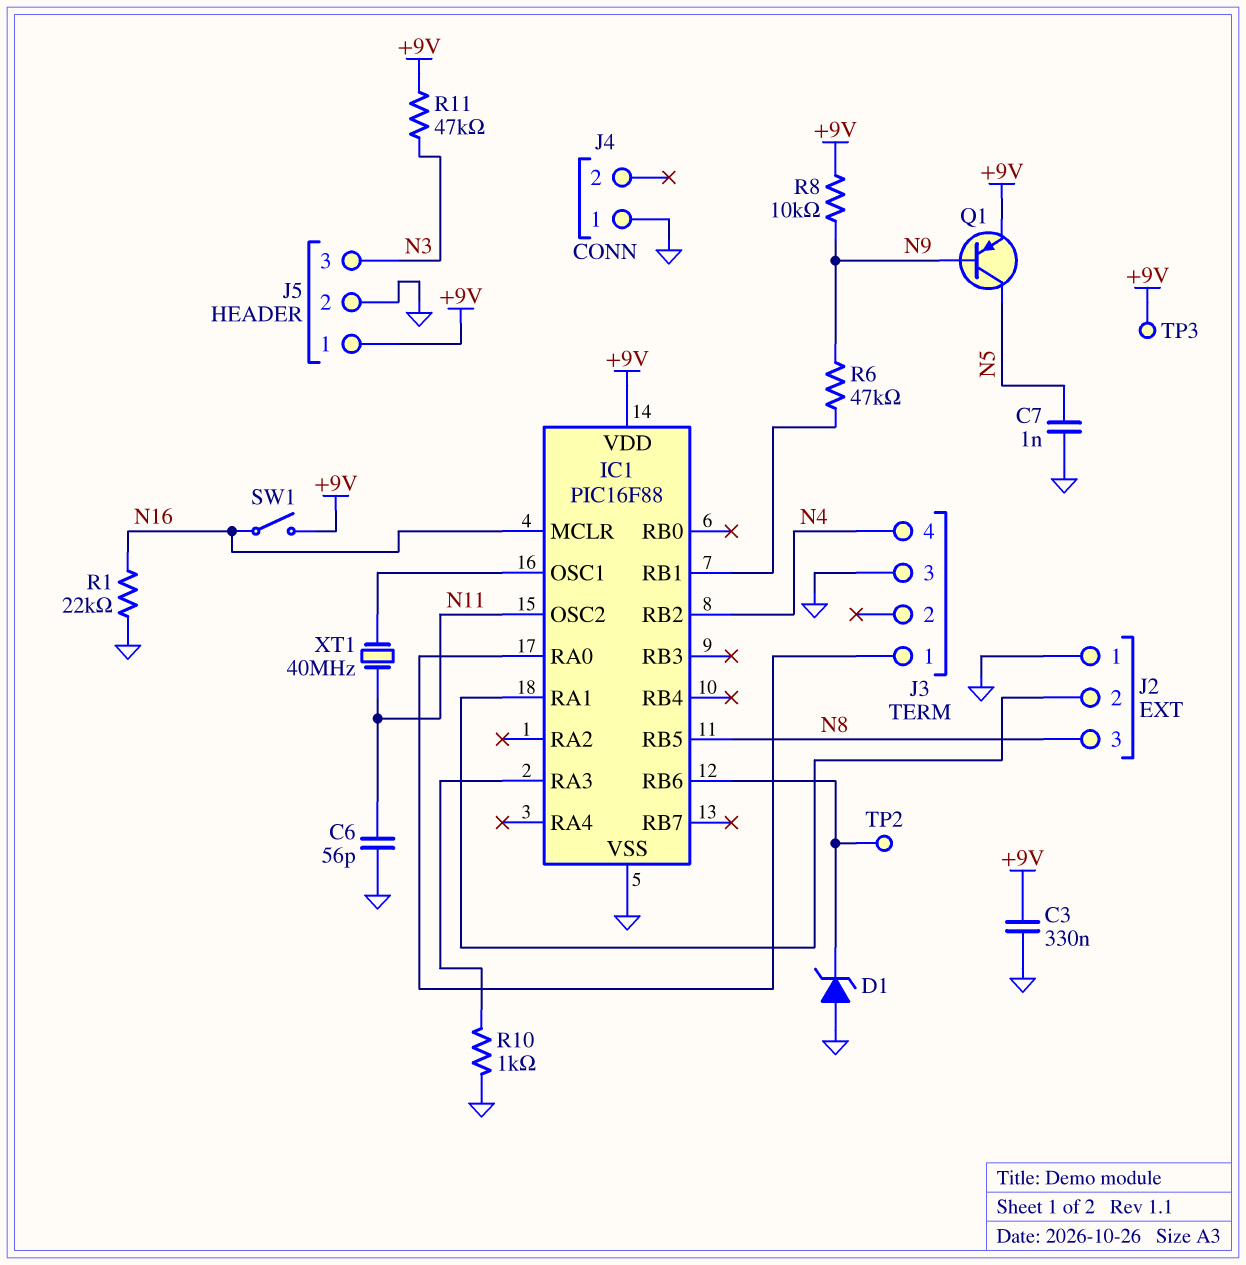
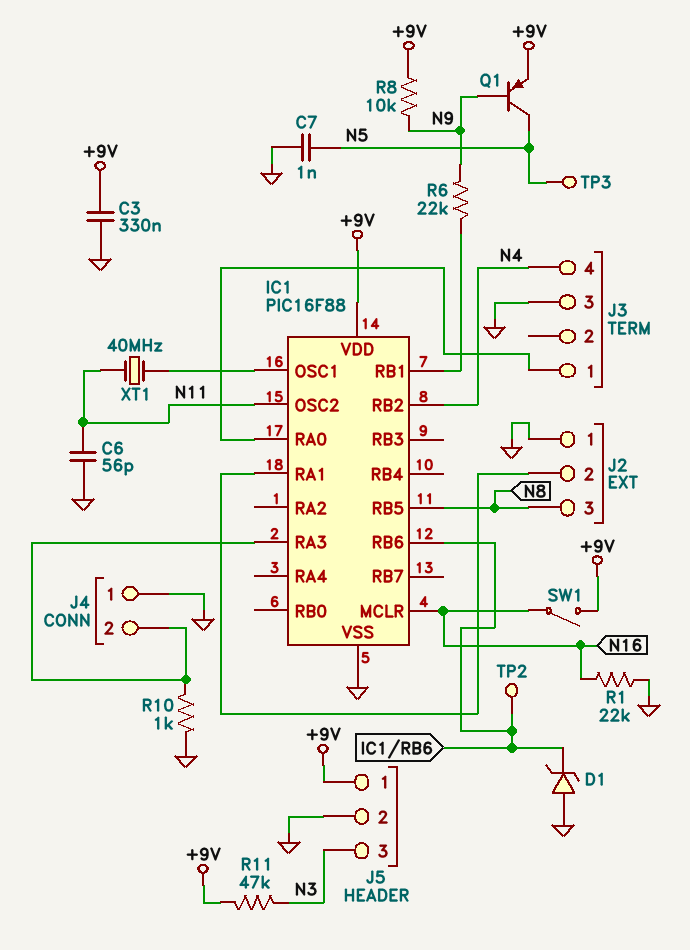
J4 pin 2: none -> IC1/RA3
R6: 47k (IC1/RB1, N9) -> 22k (IC1/RB1, N9)
TP3: test point (+9V) -> test point (N5)

